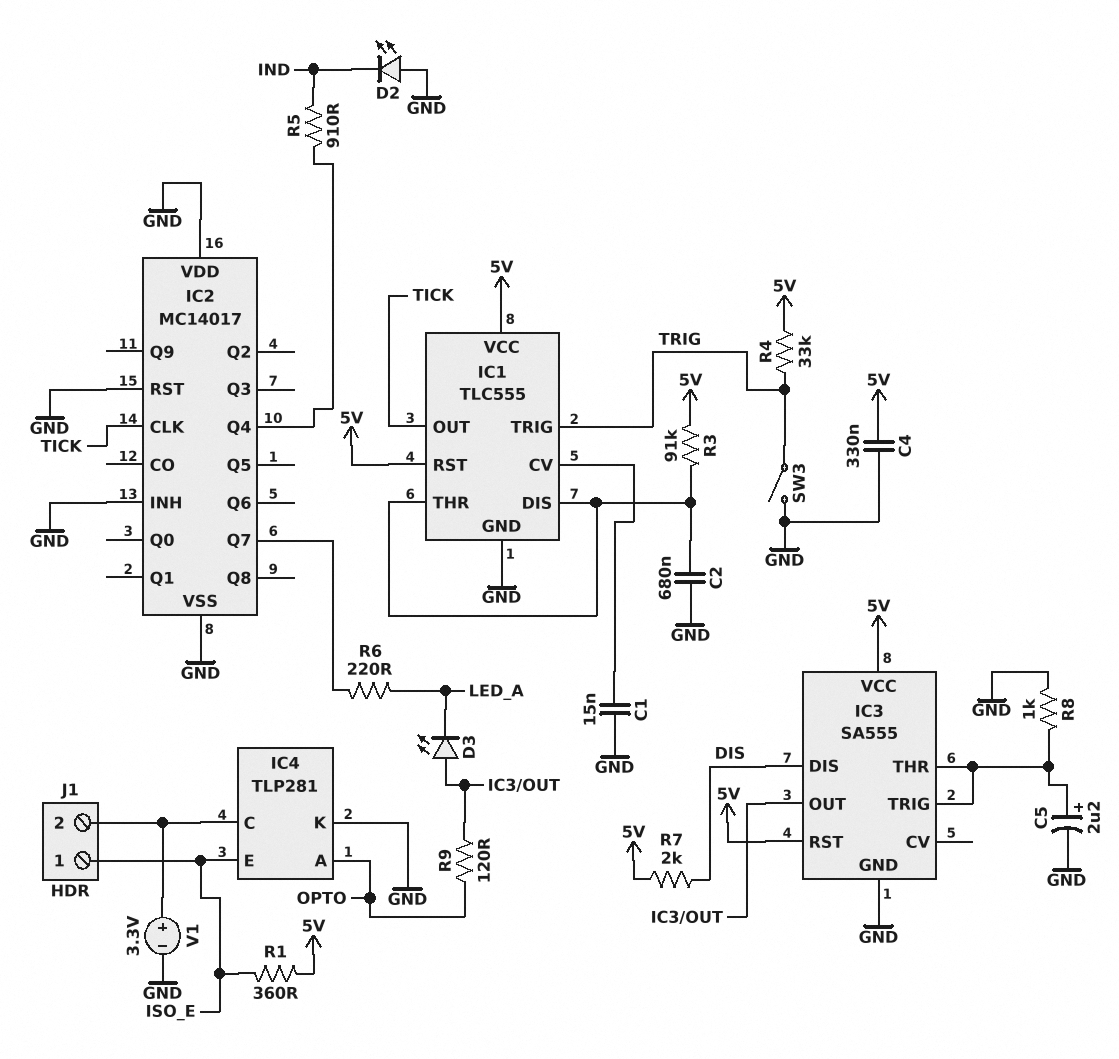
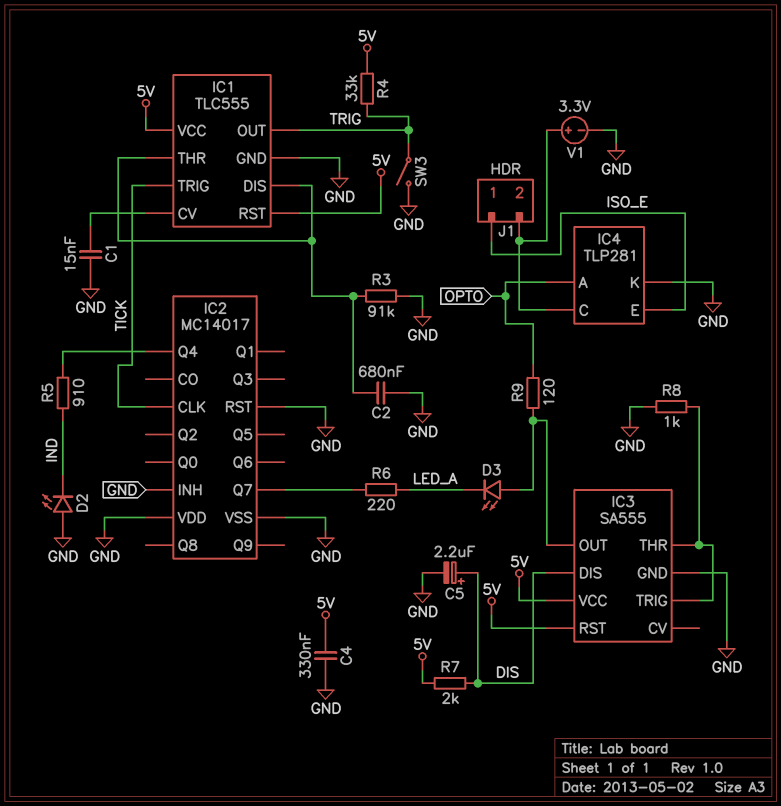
C5: 2.2uF (plus IC3/THR, minus GND) -> 2.2uF (plus DIS, minus GND)
IC1 pin OUT: TICK -> TRIG
IC1 pin TRIG: TRIG -> TICK
R1: 360 (5V, ISO_E) -> none
R3: 91k (5V, IC1/DIS) -> 91k (GND, IC1/DIS)

